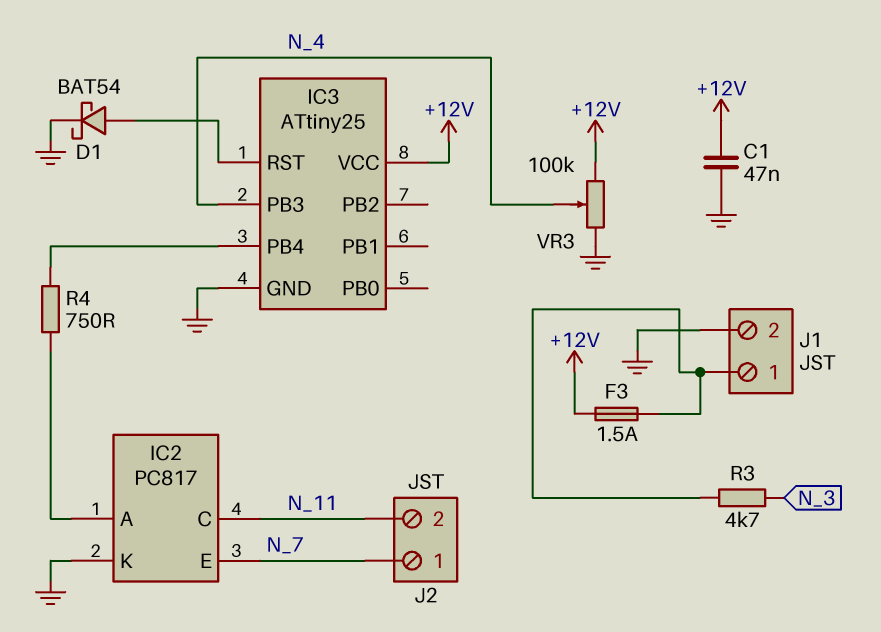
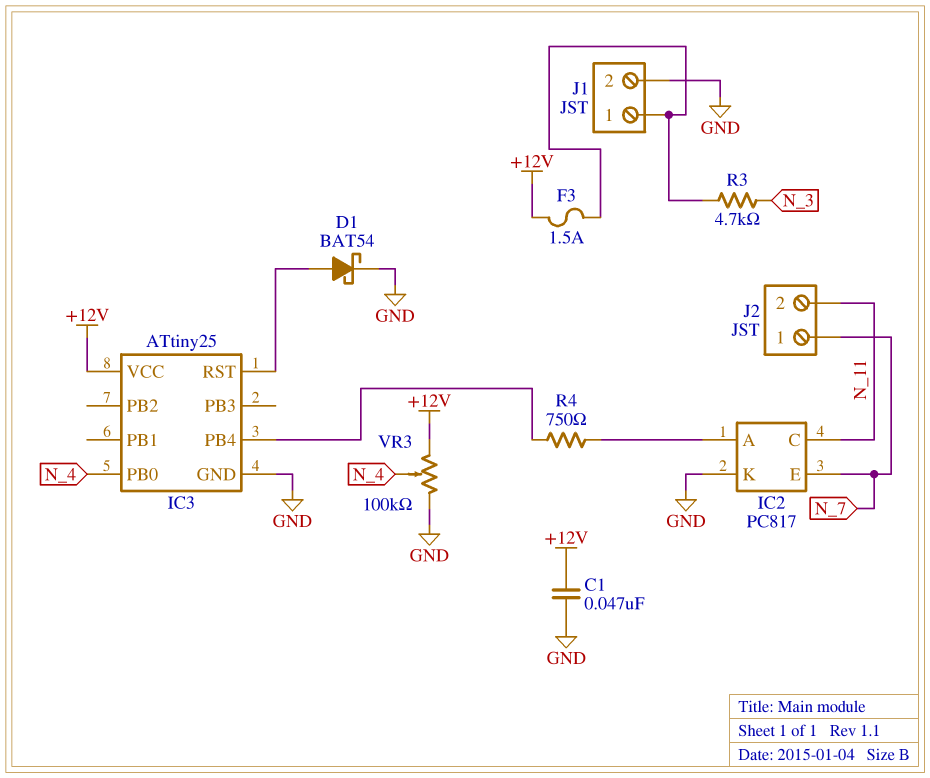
IC3 pin PB0: none -> N_4
IC3 pin PB3: N_4 -> none

